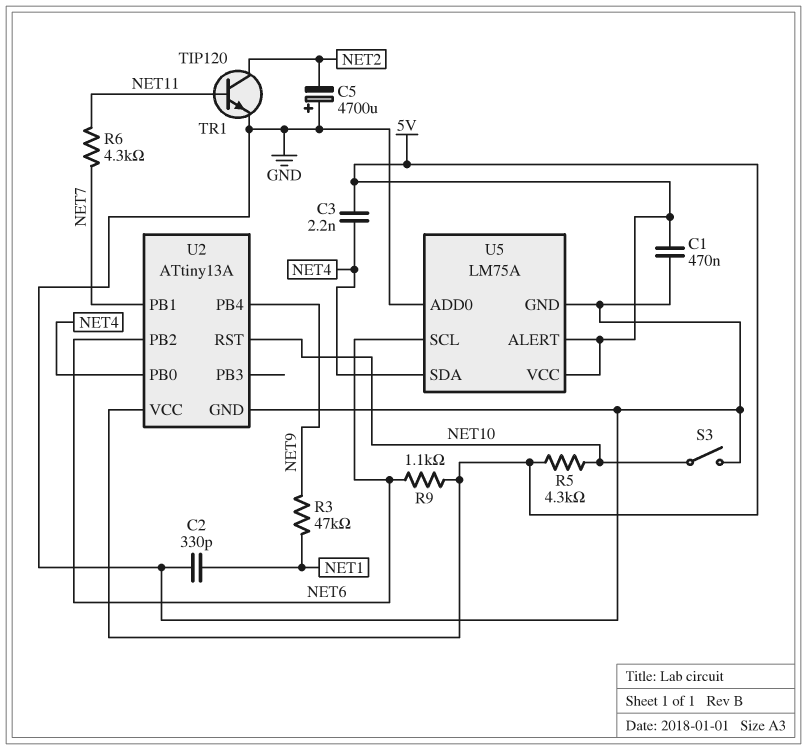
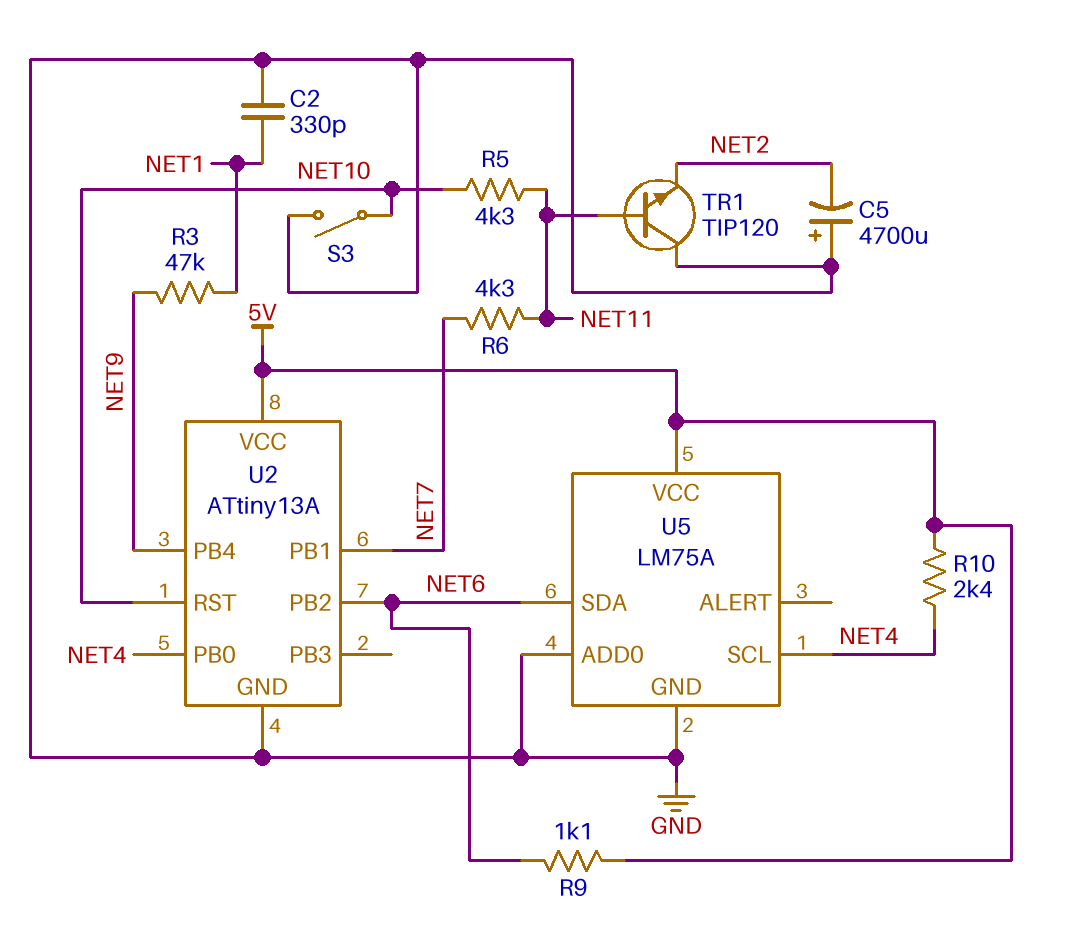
C1: 470nF (5V, GND) -> none
C3: 2.2nF (5V, NET4) -> none
R5: 4.3k (5V, NET10) -> 4.3k (NET10, NET11)
R10: none -> 2.4k (5V, NET4)
TR1: NPN TIP120 (B NET11, C NET2, E GND) -> NPN TIP120 (B NET11, C GND, E NET2)
U5 pin ALERT: 5V -> none
U5 pin SCL: NET6 -> NET4
U5 pin SDA: NET4 -> NET6

